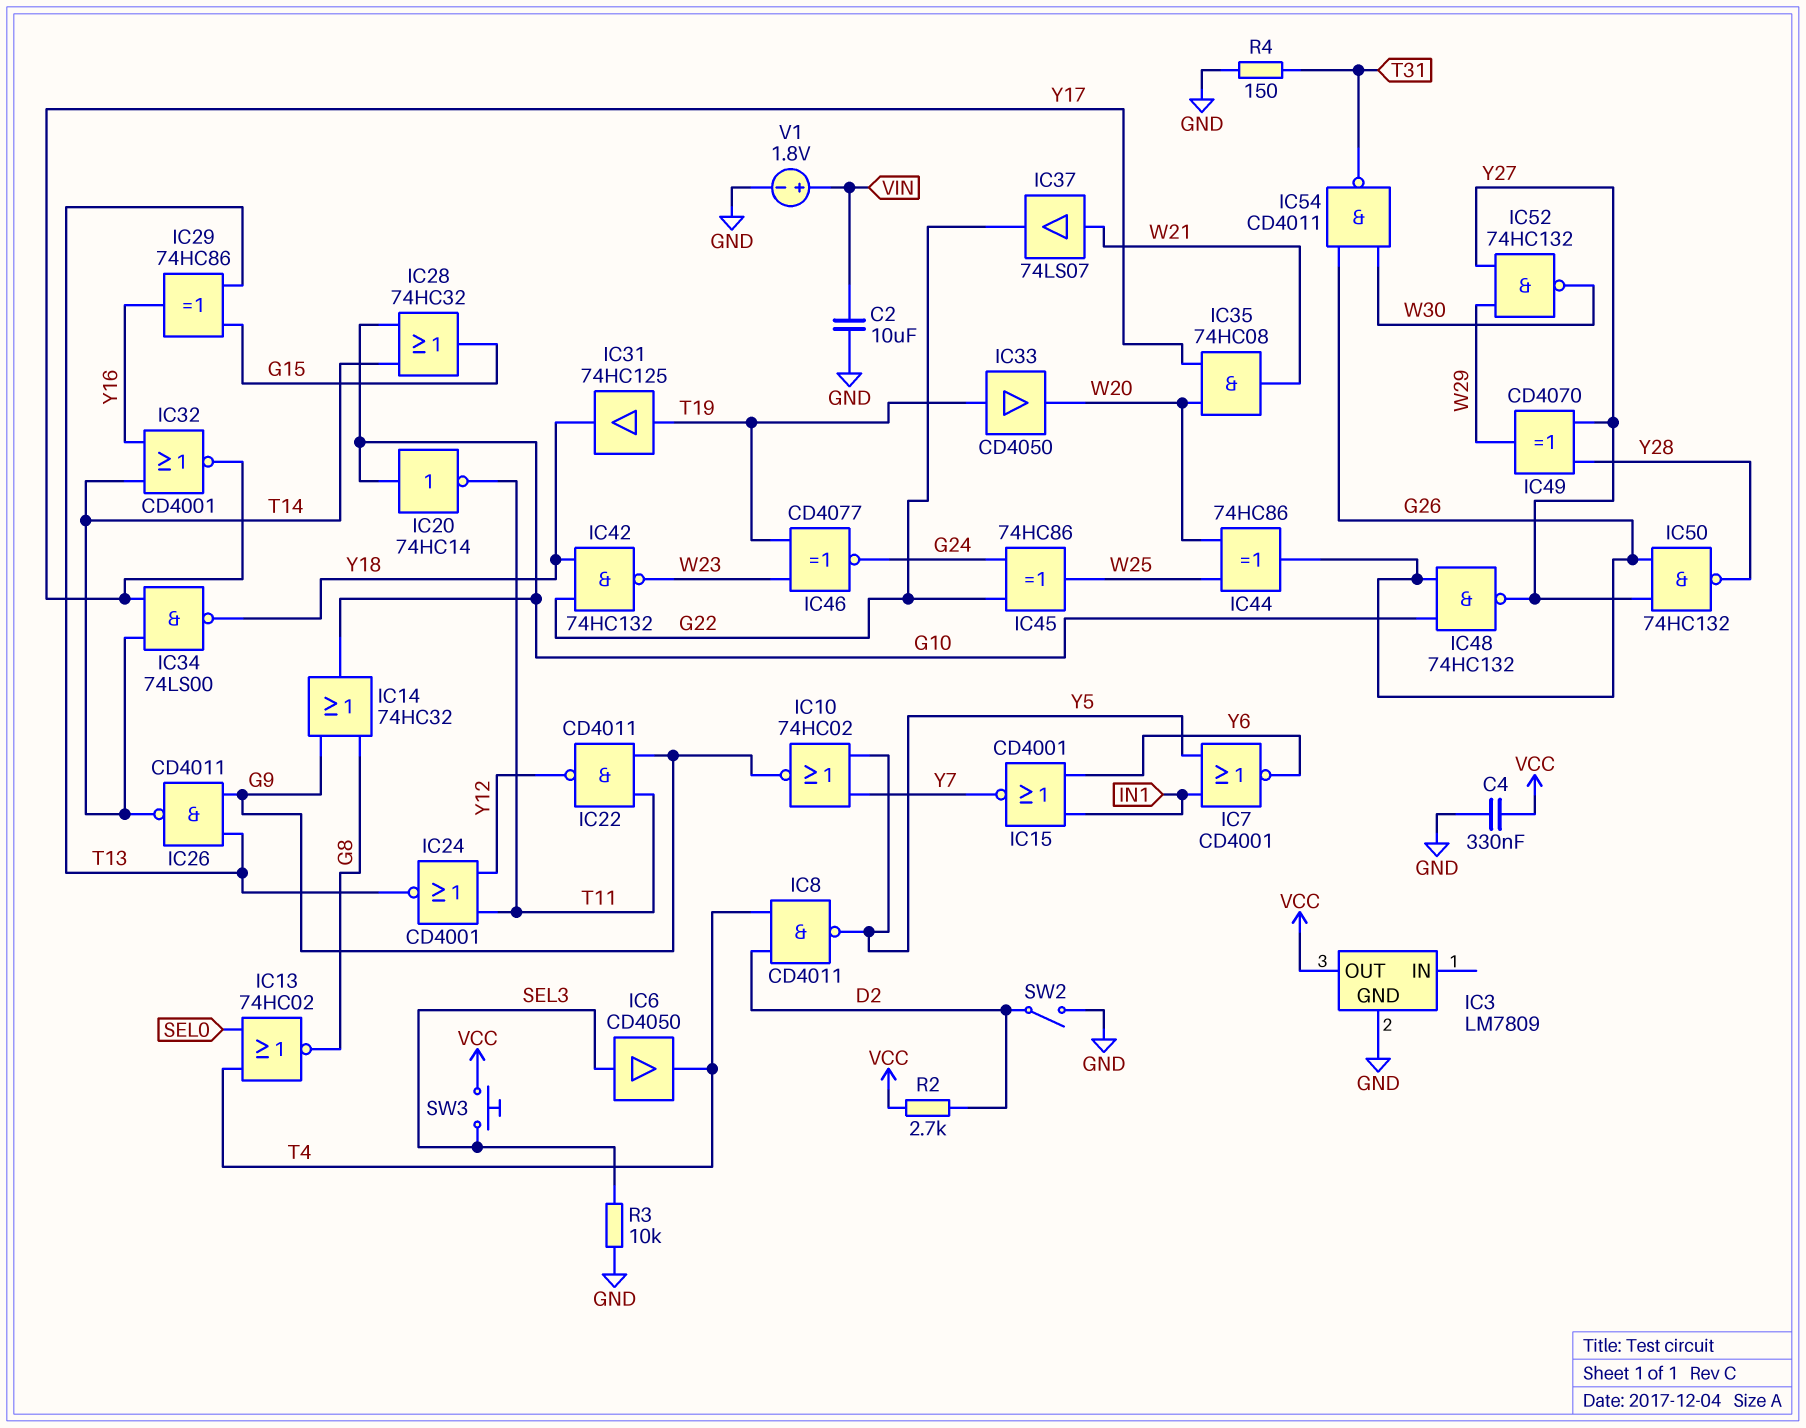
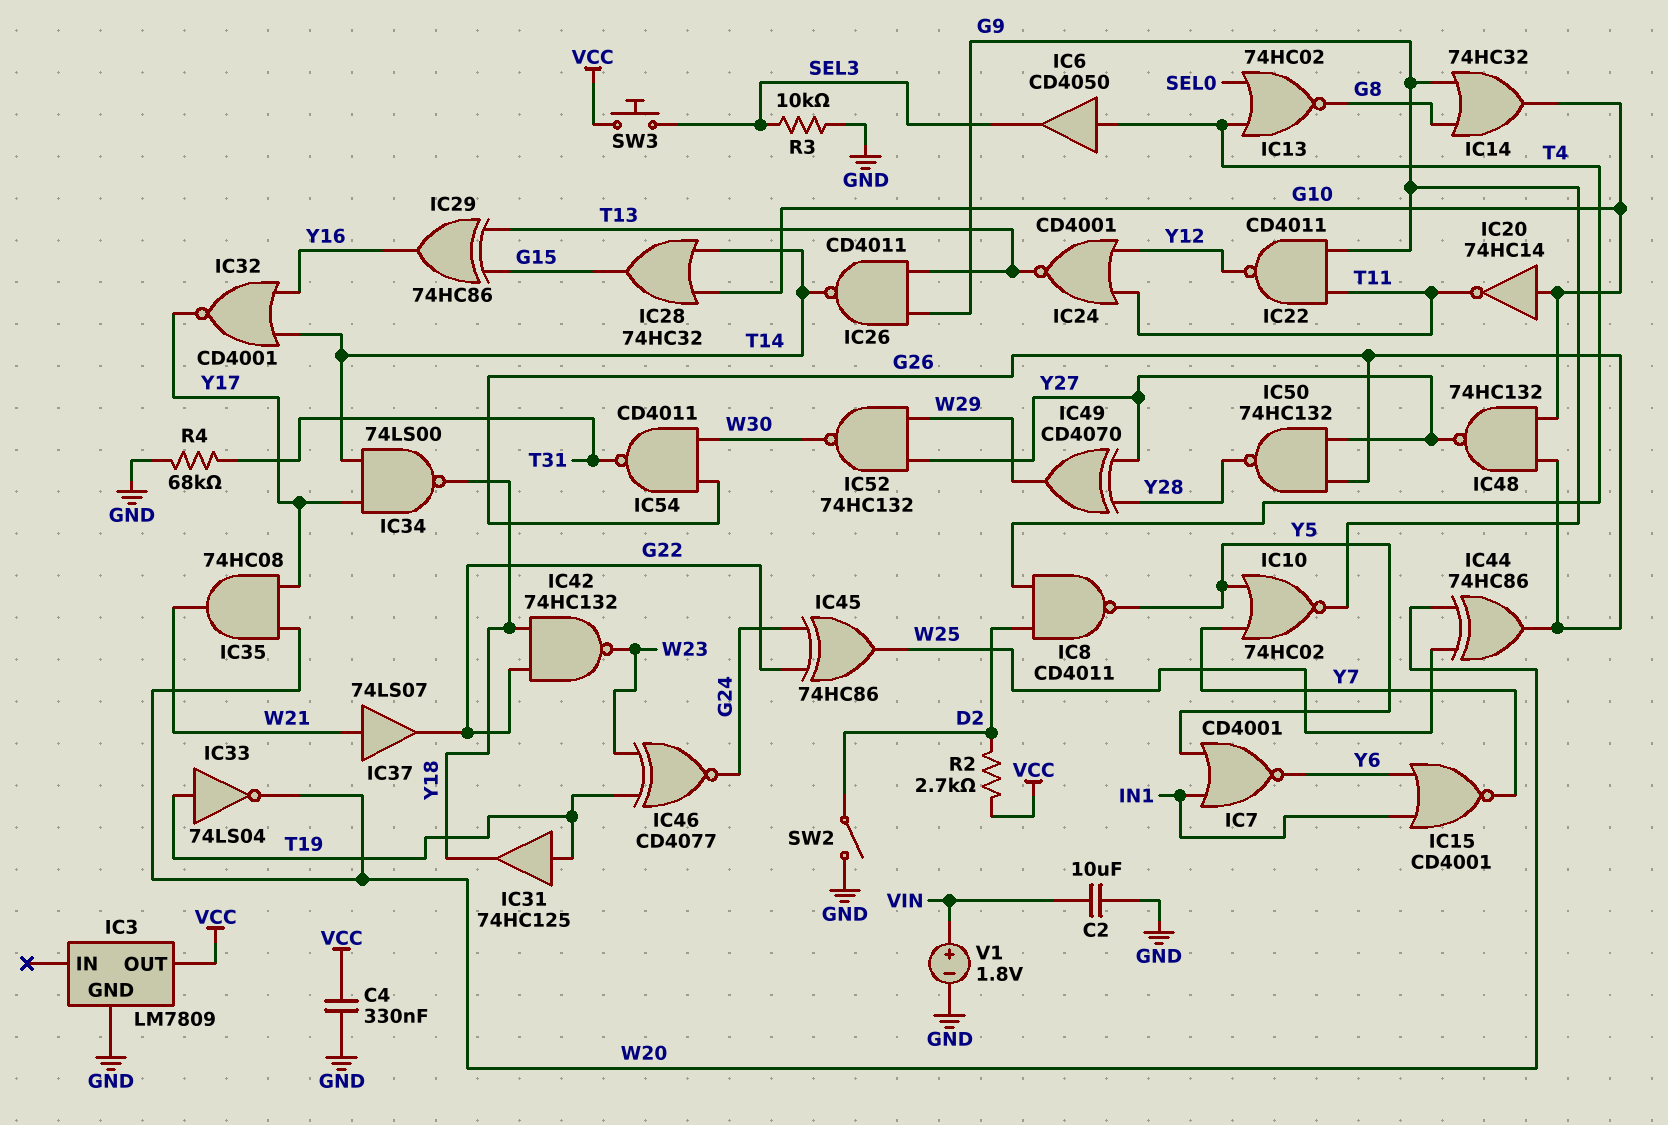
IC6: buffer CD4050 (in SEL3, out T4) -> buffer CD4050 (in T4, out SEL3)
IC33: buffer CD4050 (in T19, out W20) -> NOT 74LS04 (in T19, out W20)
R4: 150 (GND, T31) -> 68k (GND, T31)

